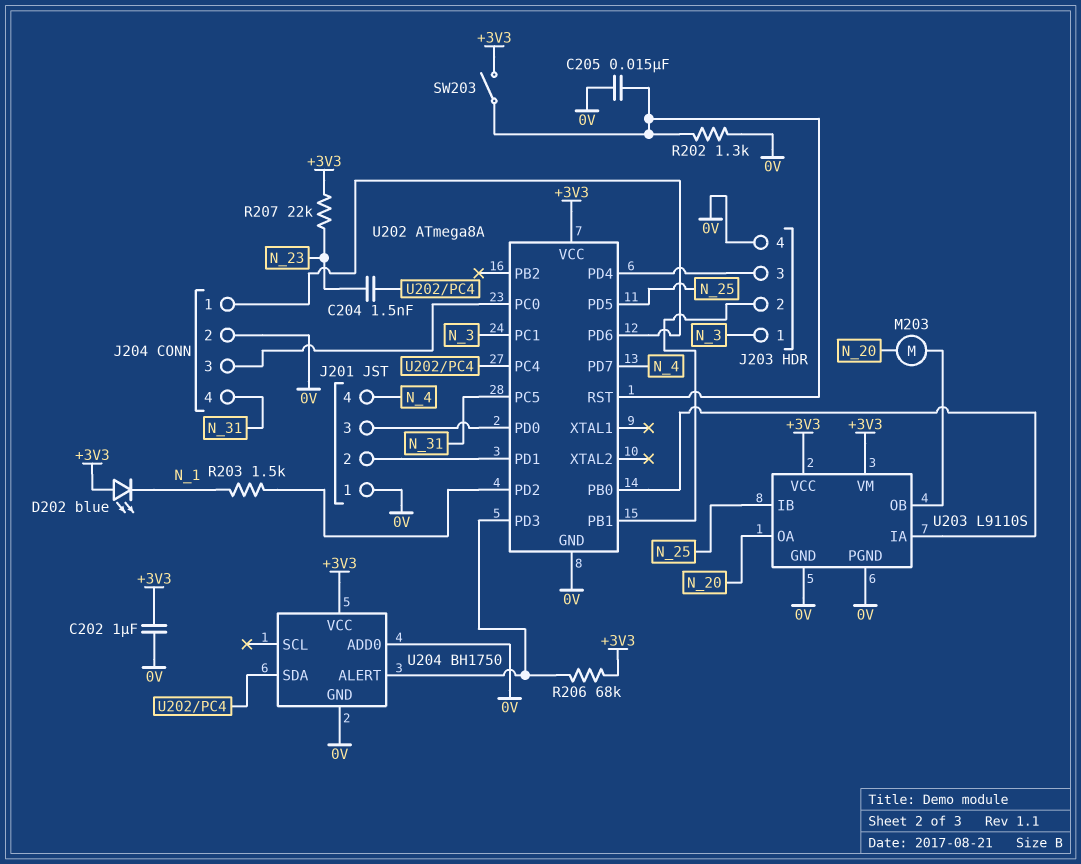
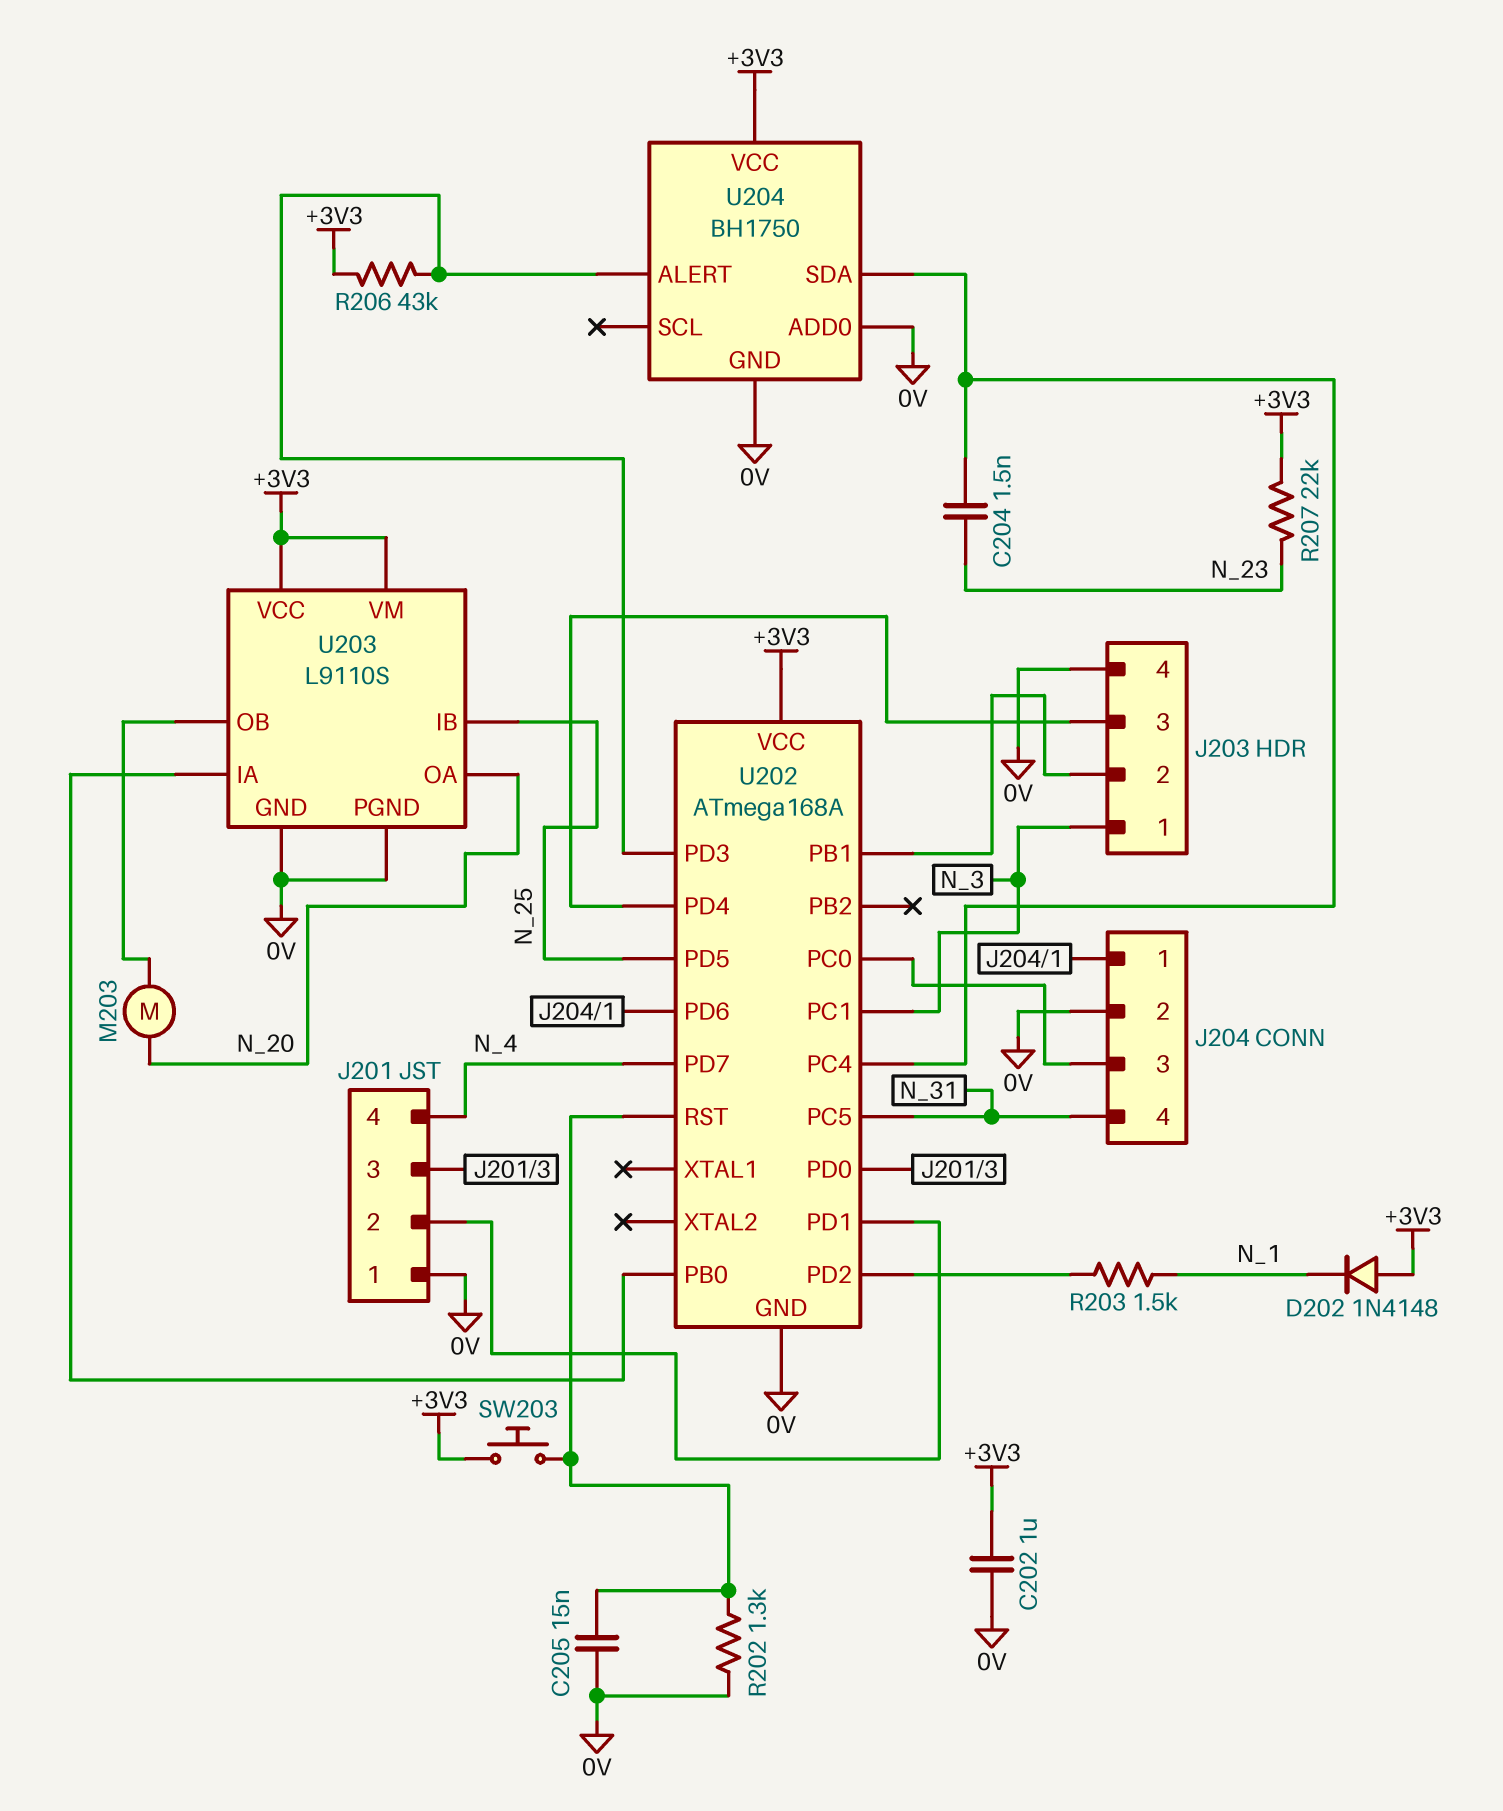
D202: LED blue (A +3V3, K N_1) -> diode 1N4148 (A +3V3, K N_1)
R206: 68k (+3V3, U202/PD3) -> 43k (+3V3, U202/PD3)
SW203: switch (+3V3, U202/RST) -> button (+3V3, U202/RST)
U202: ATmega8A -> ATmega168A

